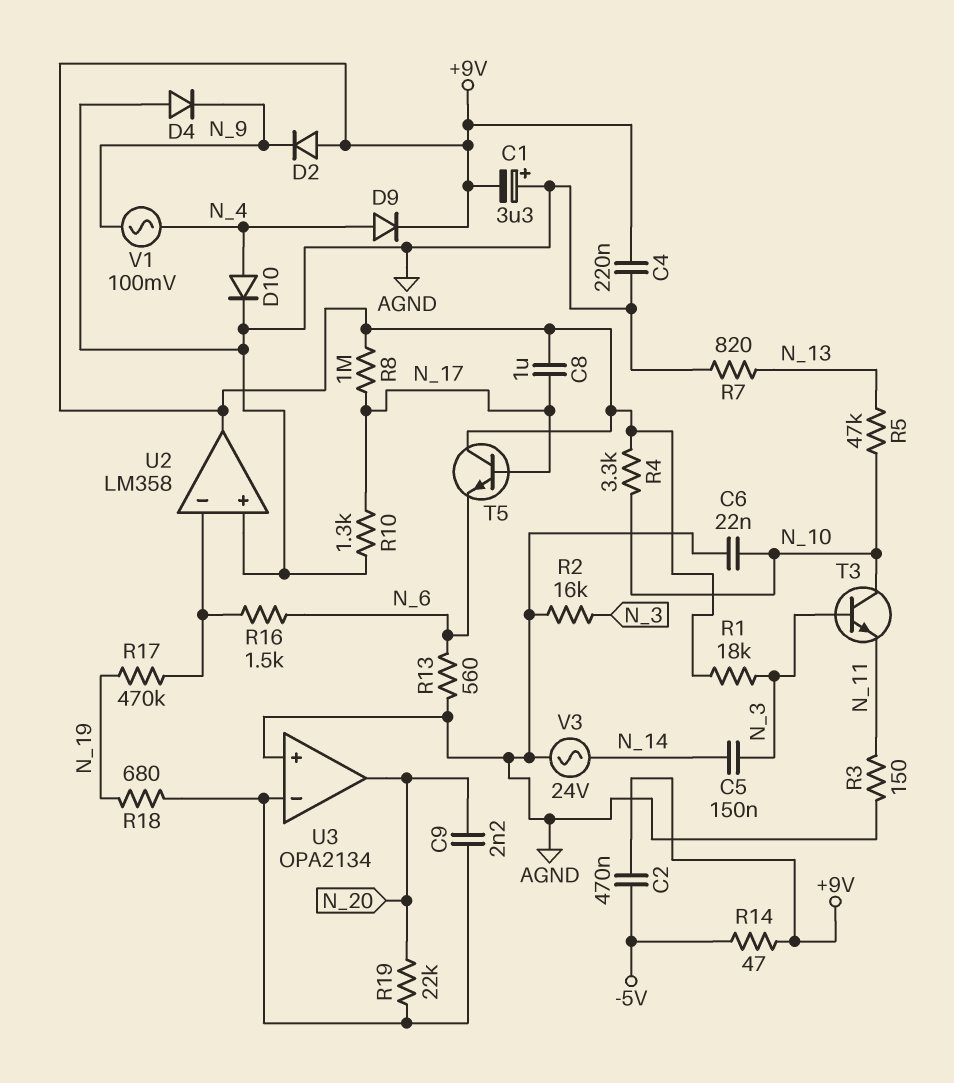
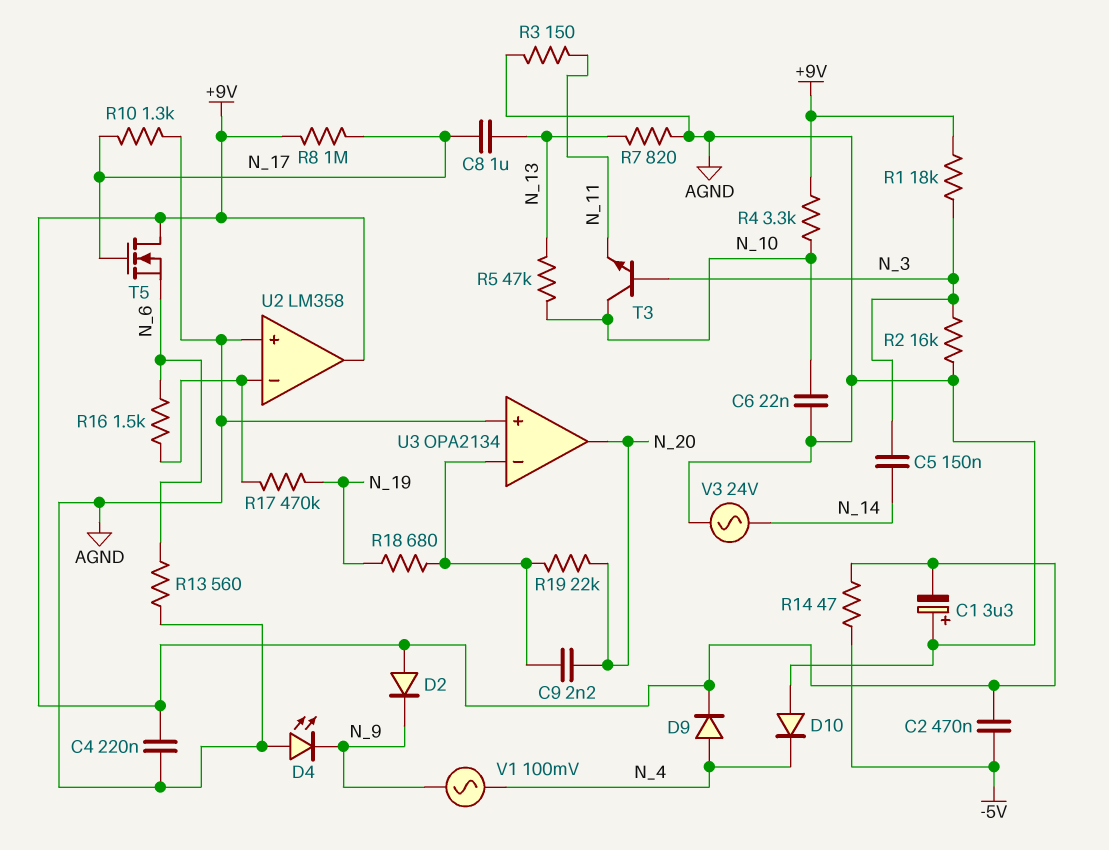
C8: 1uF (+9V, N_17) -> 1uF (N_13, N_17)
D4: diode (A AGND, K N_9) -> LED (A AGND, K N_9)
D10: diode (A N_4, K AGND) -> diode (A AGND, K N_4)
T5: NPN (B N_17, C +9V, E N_6) -> NMOS (G N_17, D +9V, S N_6)

